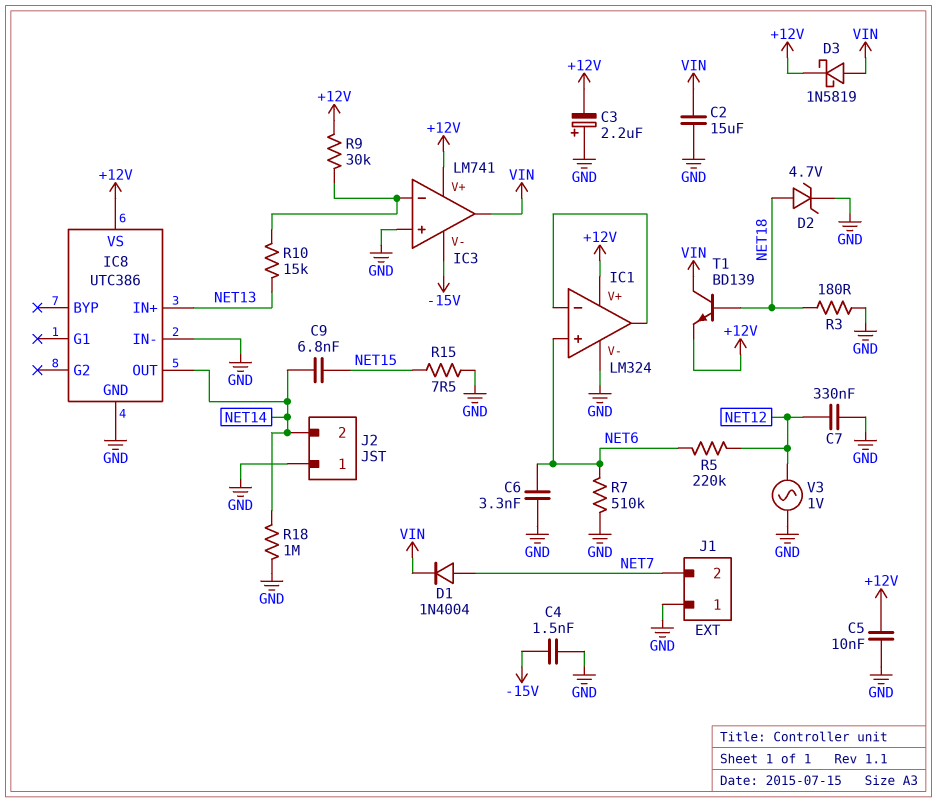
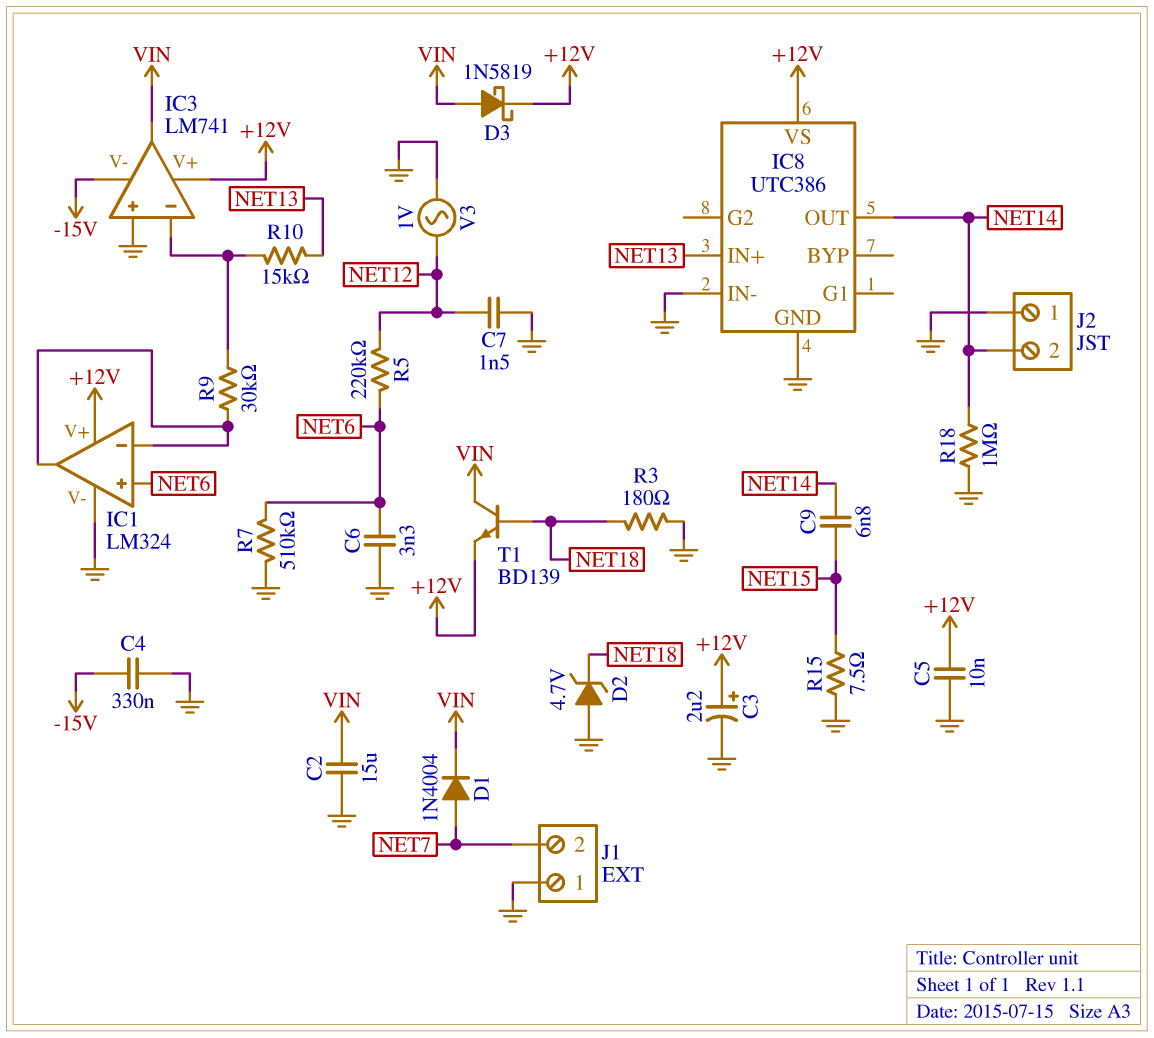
C3: 2.2uF (plus GND, minus +12V) -> 2.2uF (plus +12V, minus GND)
C4: 1.5nF (-15V, GND) -> 330nF (-15V, GND)
C7: 330nF (GND, NET12) -> 1.5nF (GND, NET12)
D2: zener 4.7V (A NET18, K GND) -> zener 4.7V (A GND, K NET18)
R9: 30k (+12V, IC3/in-) -> 30k (IC1/in-, IC3/in-)

